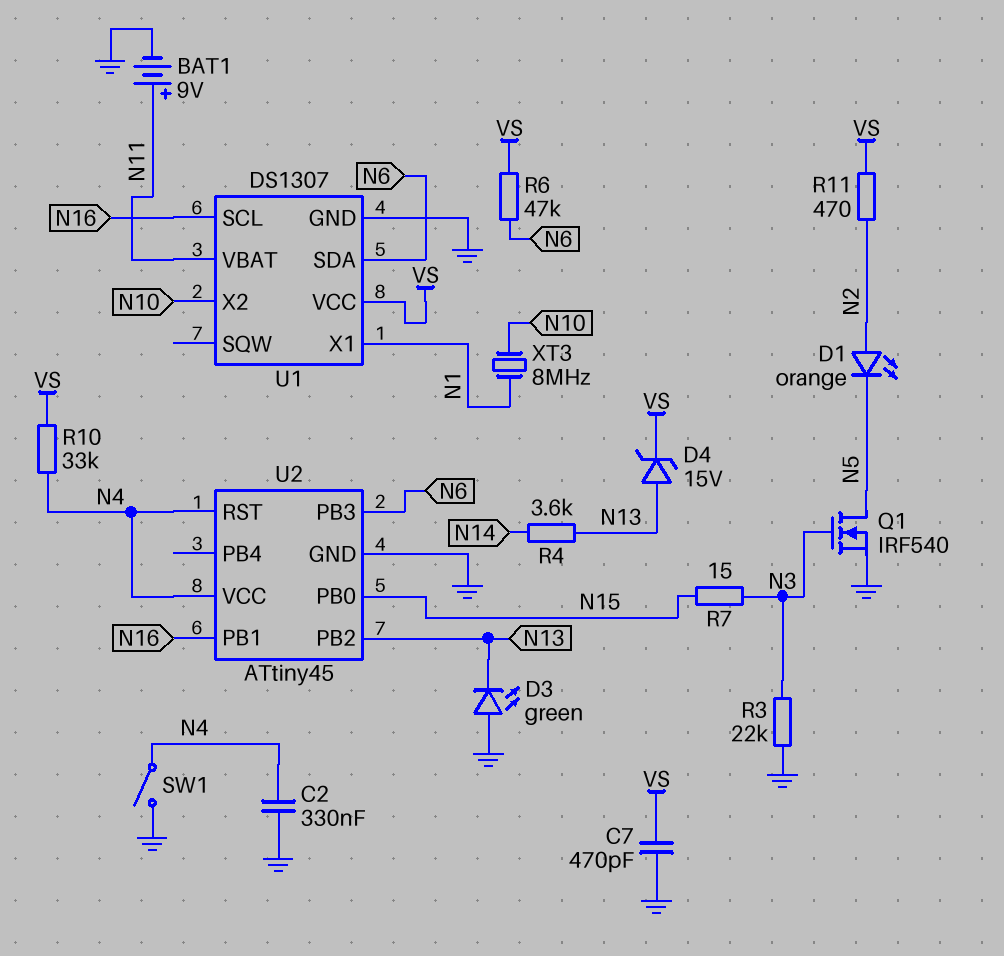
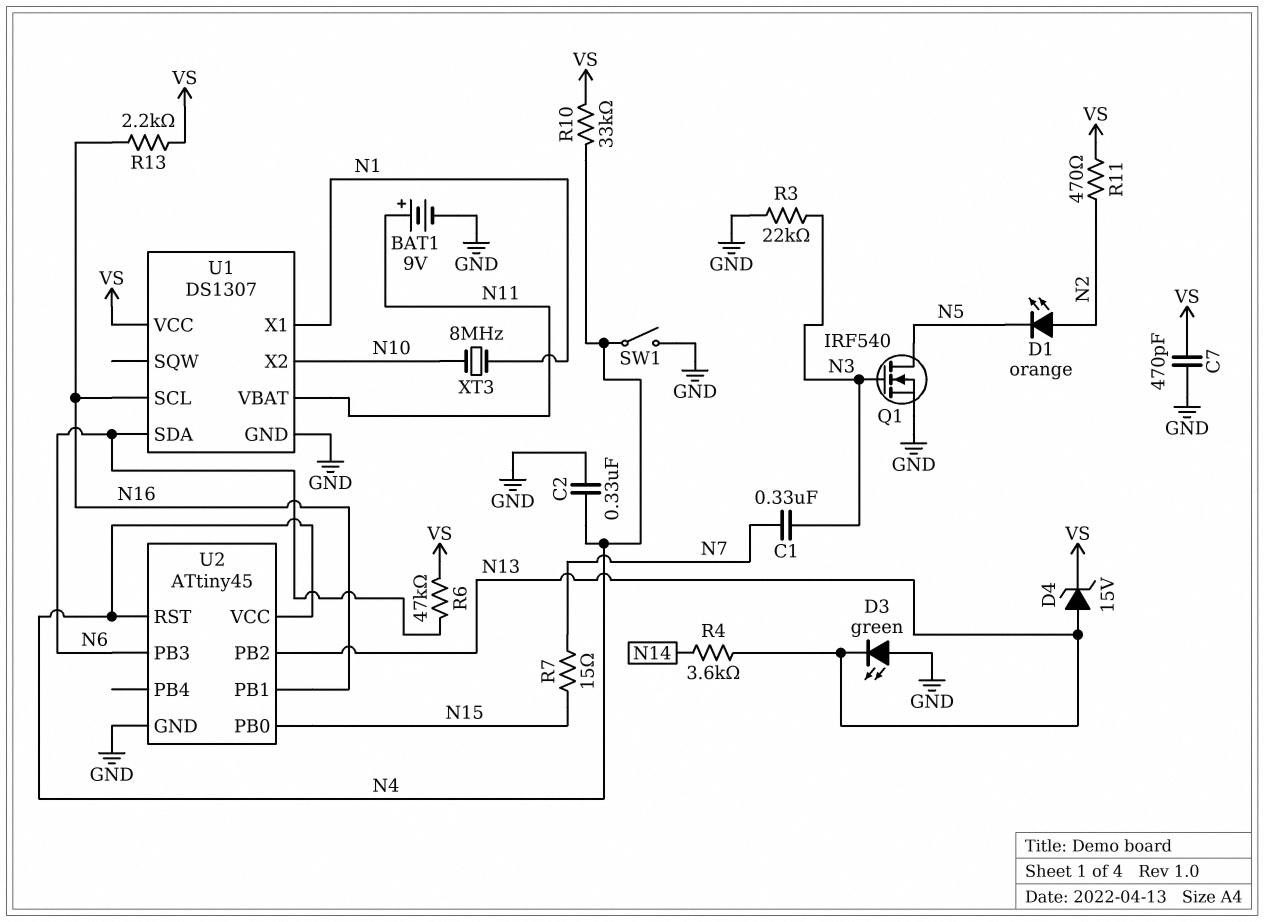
C1: none -> 330nF (N3, N7)
R7: 15 (N3, N15) -> 15 (N7, N15)
R13: none -> 2.2k (N16, VS)

